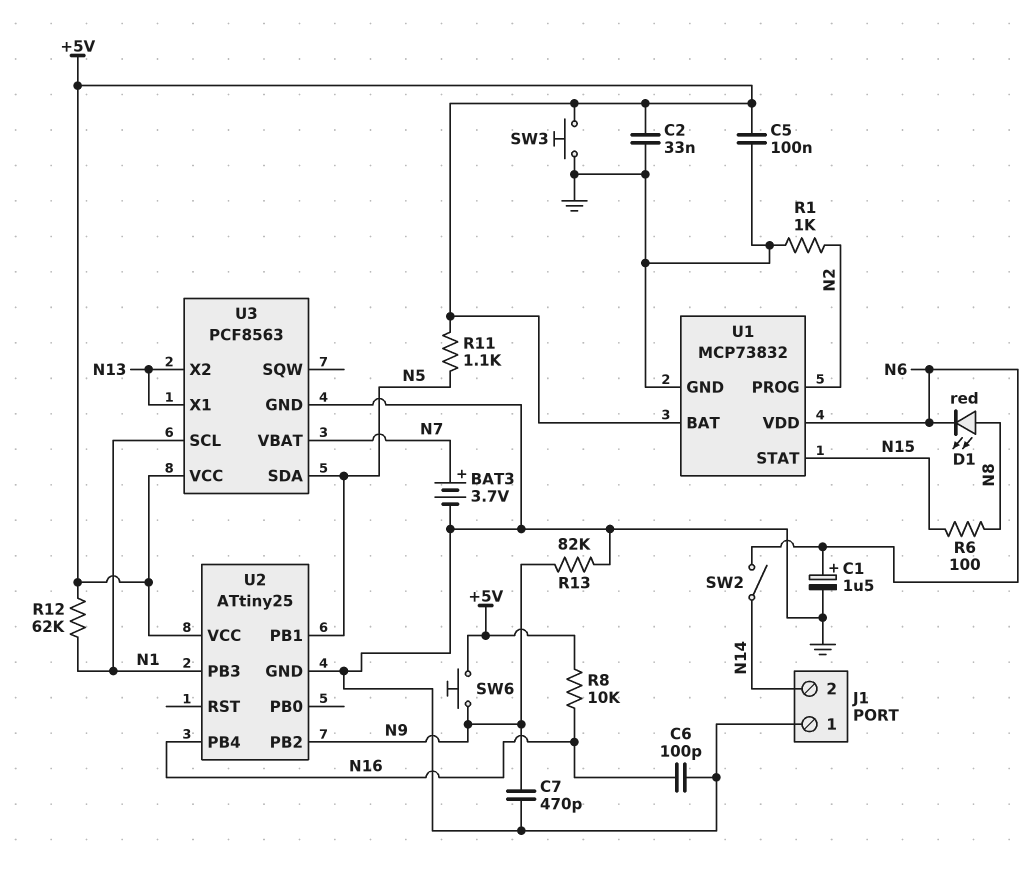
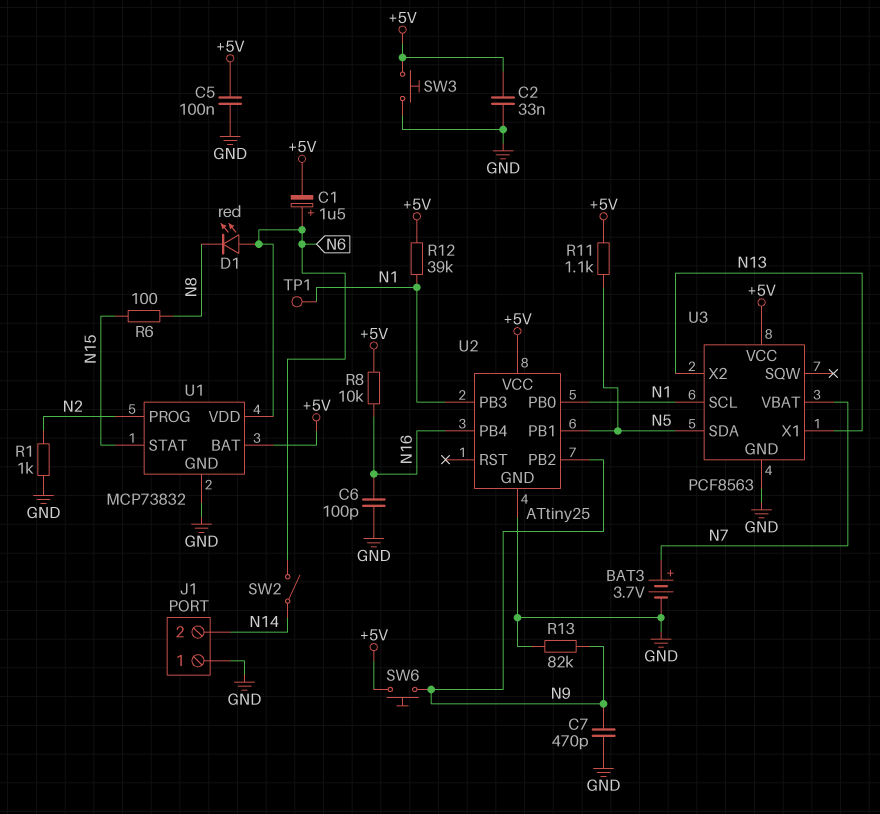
C1: 1.5uF (plus N6, minus GND) -> 1.5uF (plus N6, minus +5V)
D1: LED red (A N8, K N6) -> LED red (A N6, K N8)
R12: 62k (+5V, N1) -> 39k (+5V, N1)
TP1: none -> test point (N1)
U2 pin PB0: none -> N1

